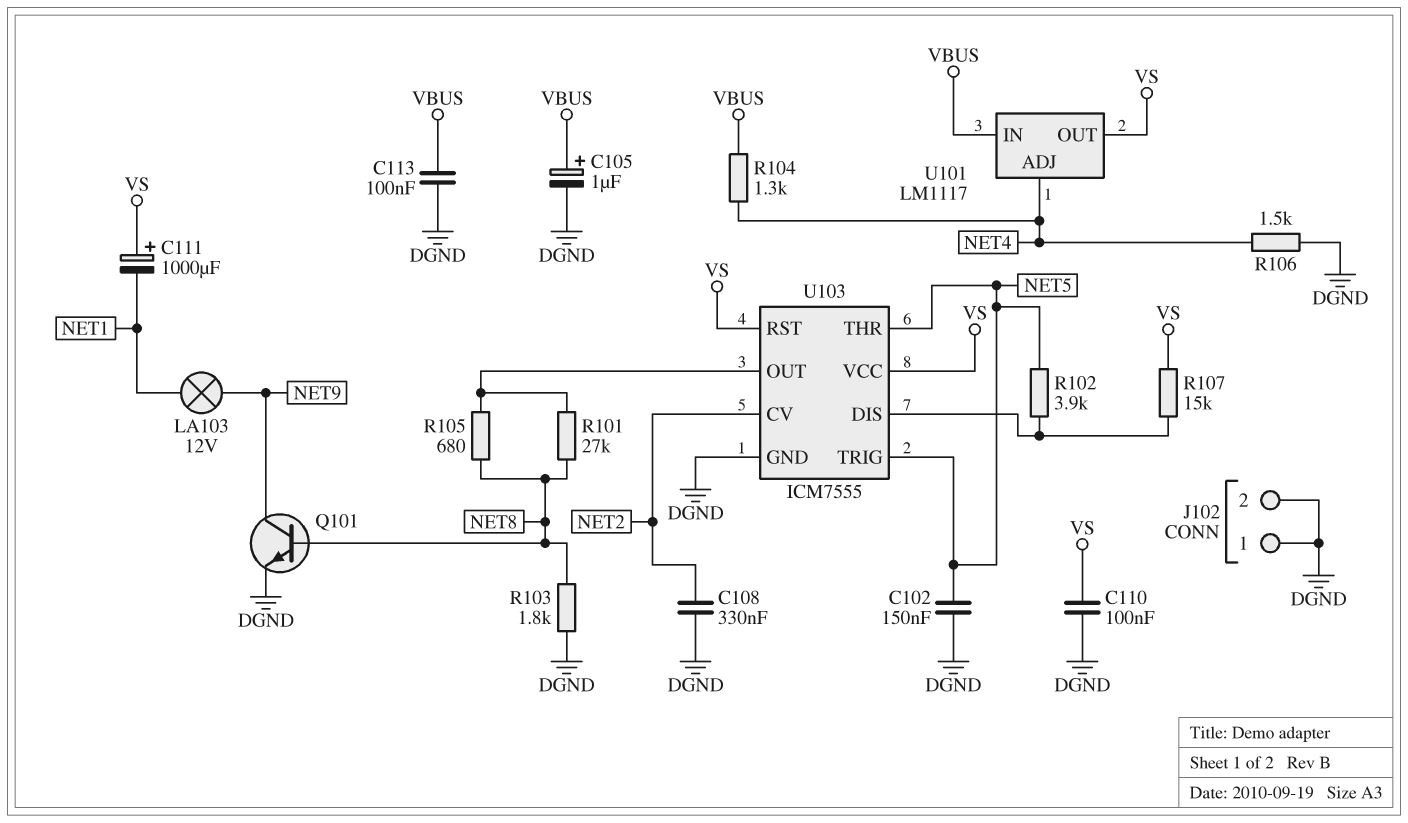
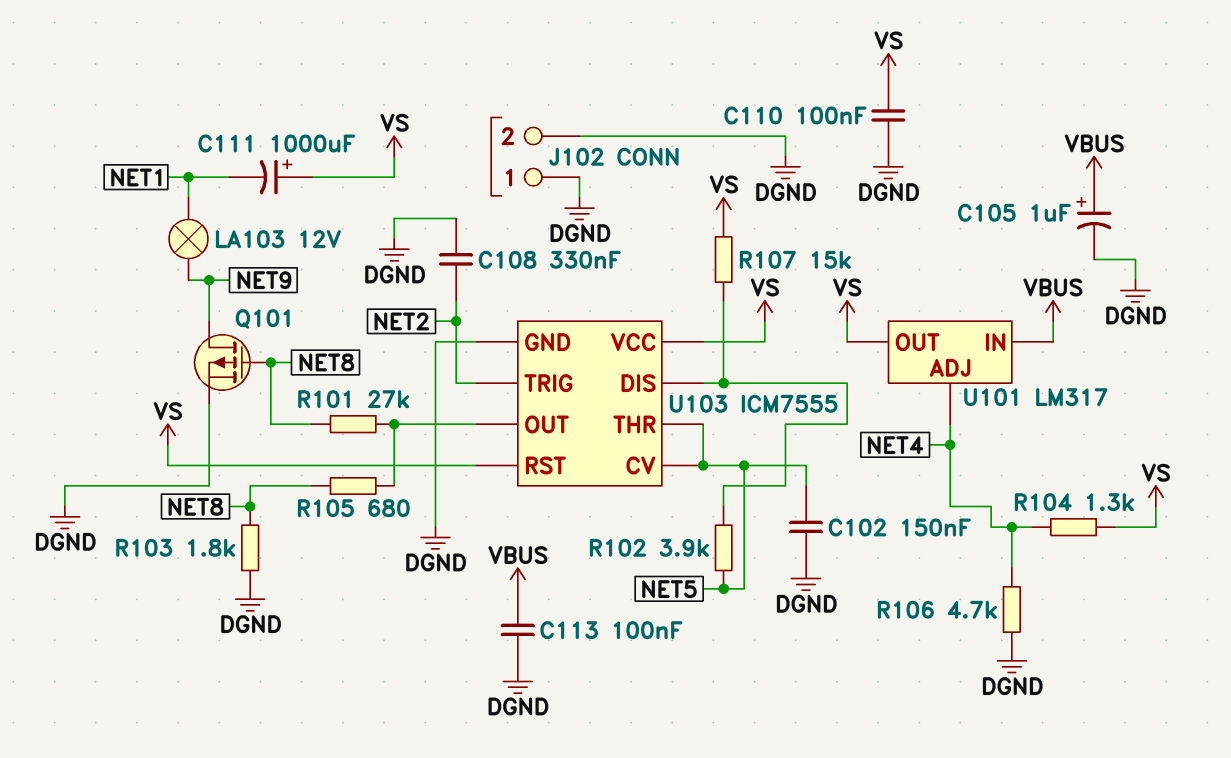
Q101: NPN (B NET8, C NET9, E DGND) -> PMOS (G NET8, D NET9, S DGND)
R104: 1.3k (NET4, VBUS) -> 1.3k (NET4, VS)
R106: 1.5k (DGND, NET4) -> 4.7k (DGND, NET4)
U101: LM1117 -> LM317
U103 pin CV: NET2 -> NET5
U103 pin TRIG: NET5 -> NET2

